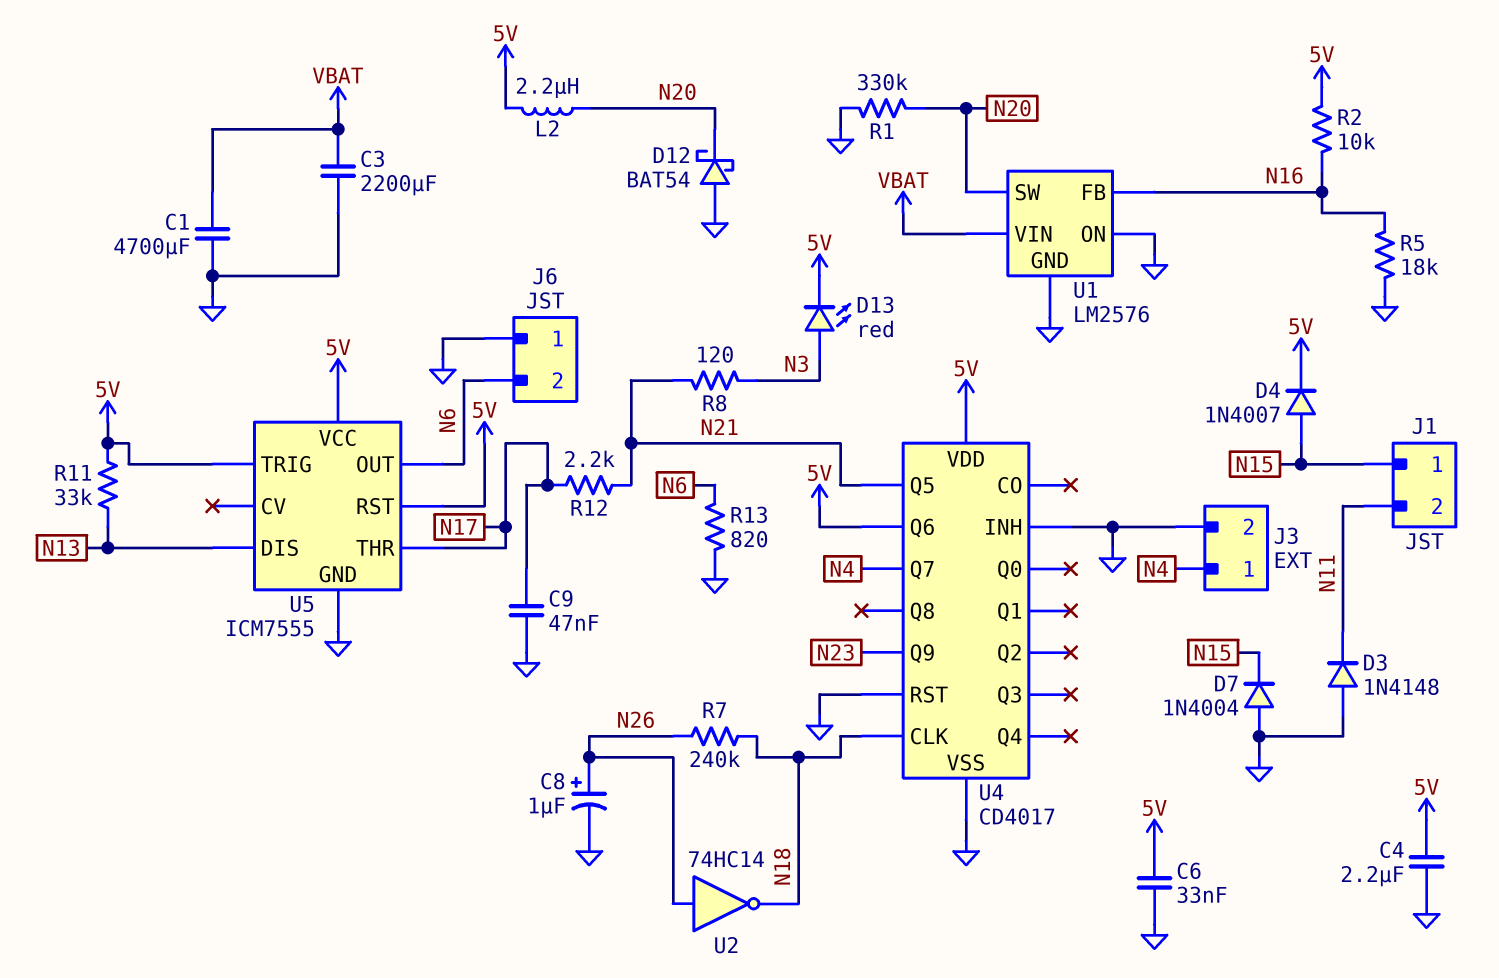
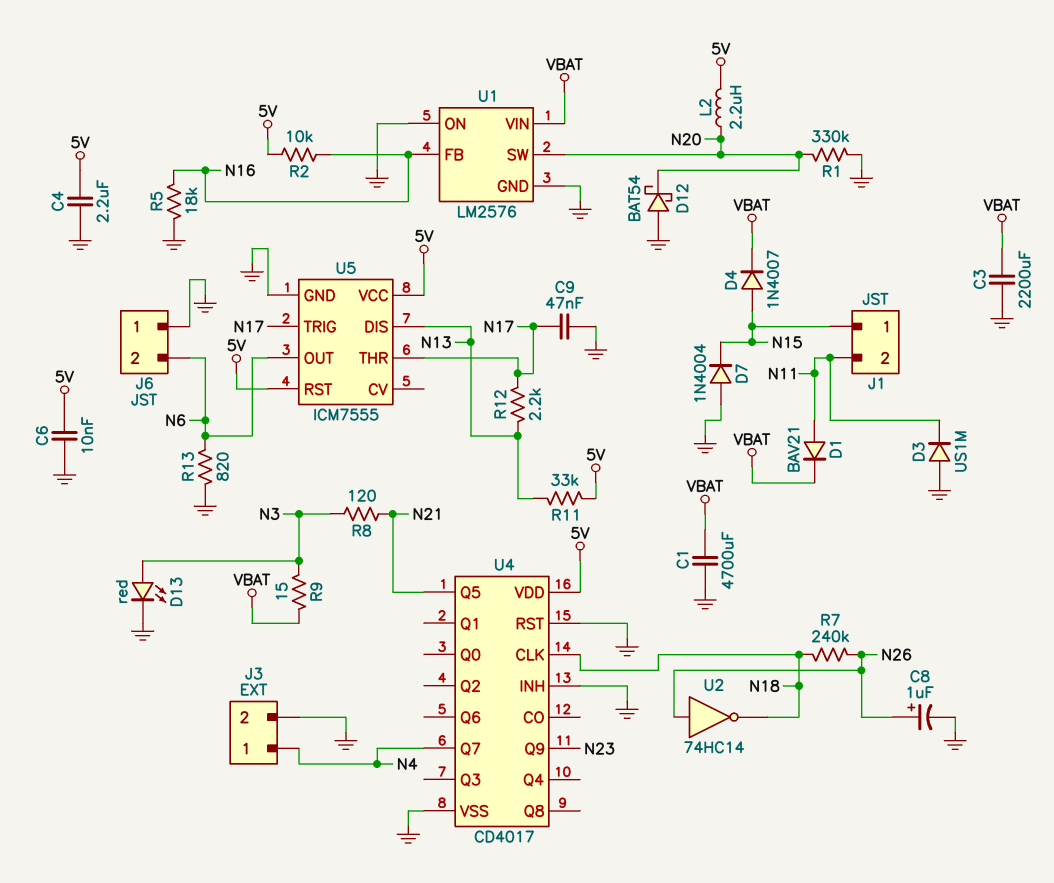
C6: 33nF (5V, GND) -> 10nF (5V, GND)
D1: none -> diode BAV21 (A N11, K VBAT)
D3: diode 1N4148 (A GND, K N11) -> diode US1M (A GND, K N11)
D4: diode 1N4007 (A N15, K 5V) -> diode 1N4007 (A N15, K VBAT)
D13: LED red (A N3, K 5V) -> LED red (A N3, K GND)
R9: none -> 15 (N3, VBAT)
R12: 2.2k (N17, N21) -> 2.2k (N13, N17)
U4 pin Q6: 5V -> none
U5 pin TRIG: 5V -> N17

